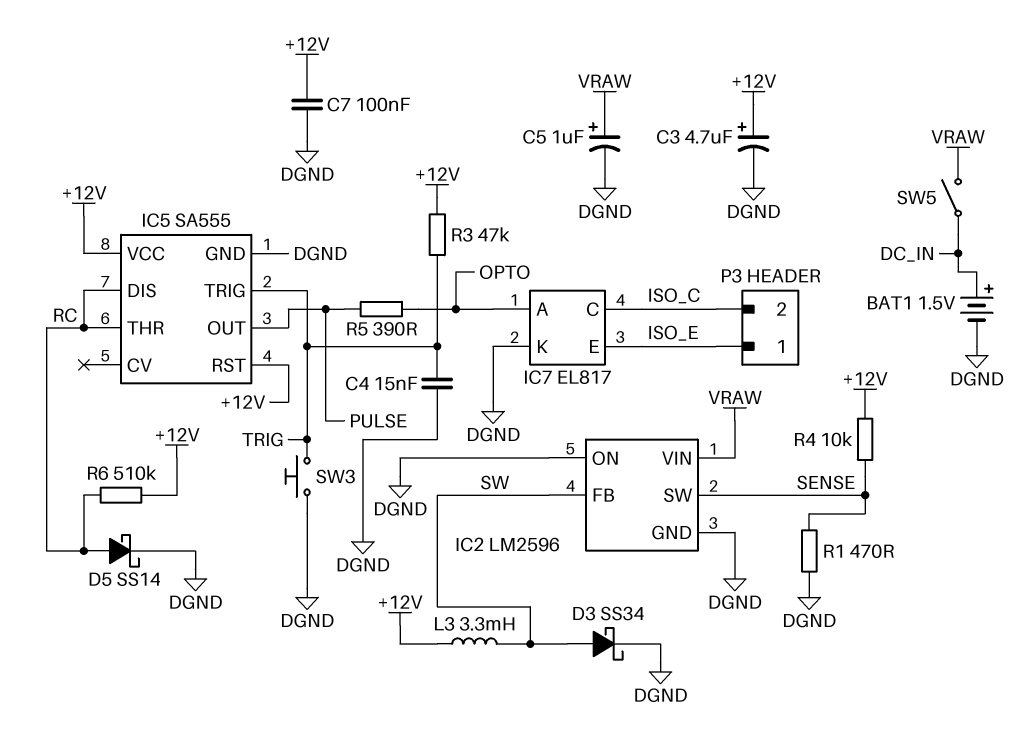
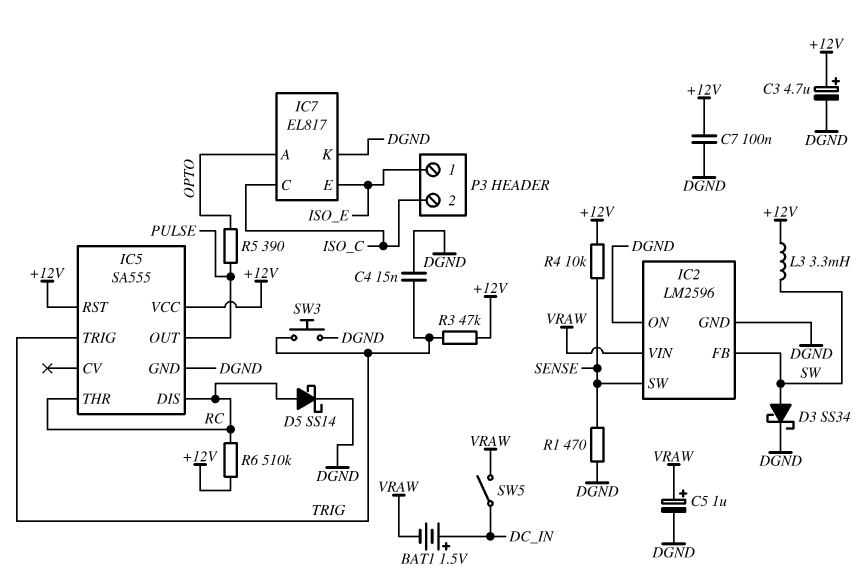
BAT1: 1.5V (plus DC_IN, minus DGND) -> 1.5V (plus DC_IN, minus VRAW)

